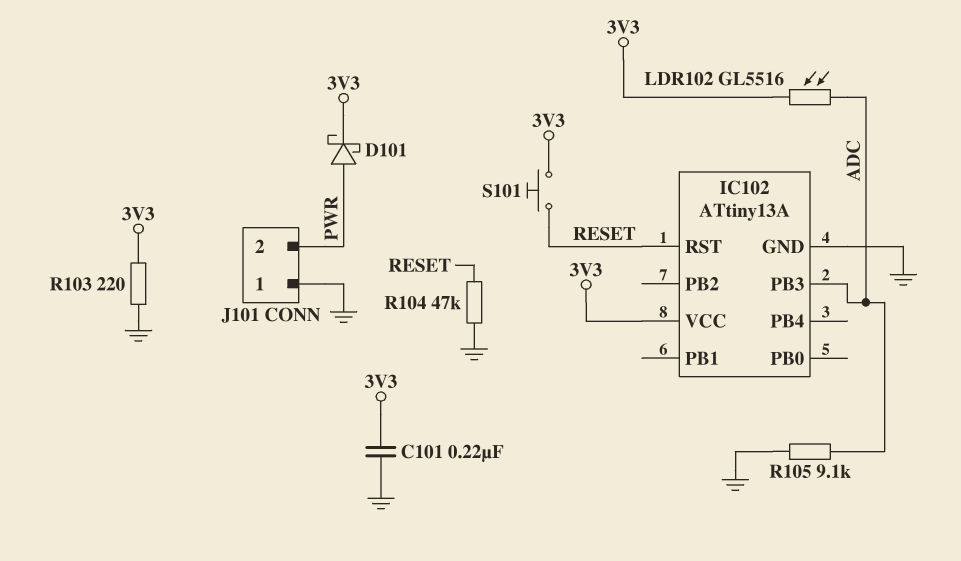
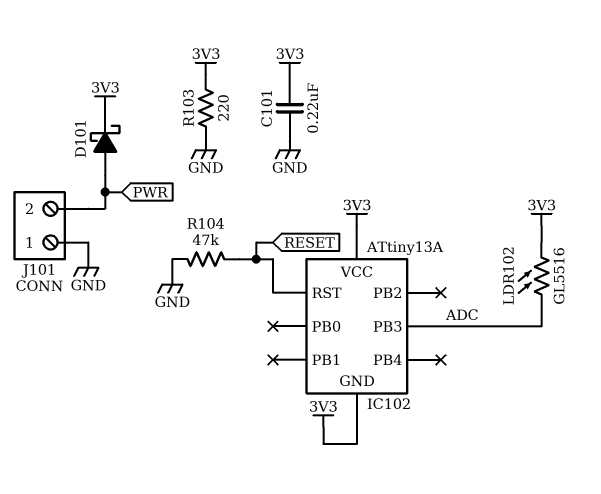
IC102 pin GND: GND -> 3V3
R105: 9.1k (ADC, GND) -> none
S101: button (3V3, RESET) -> none

